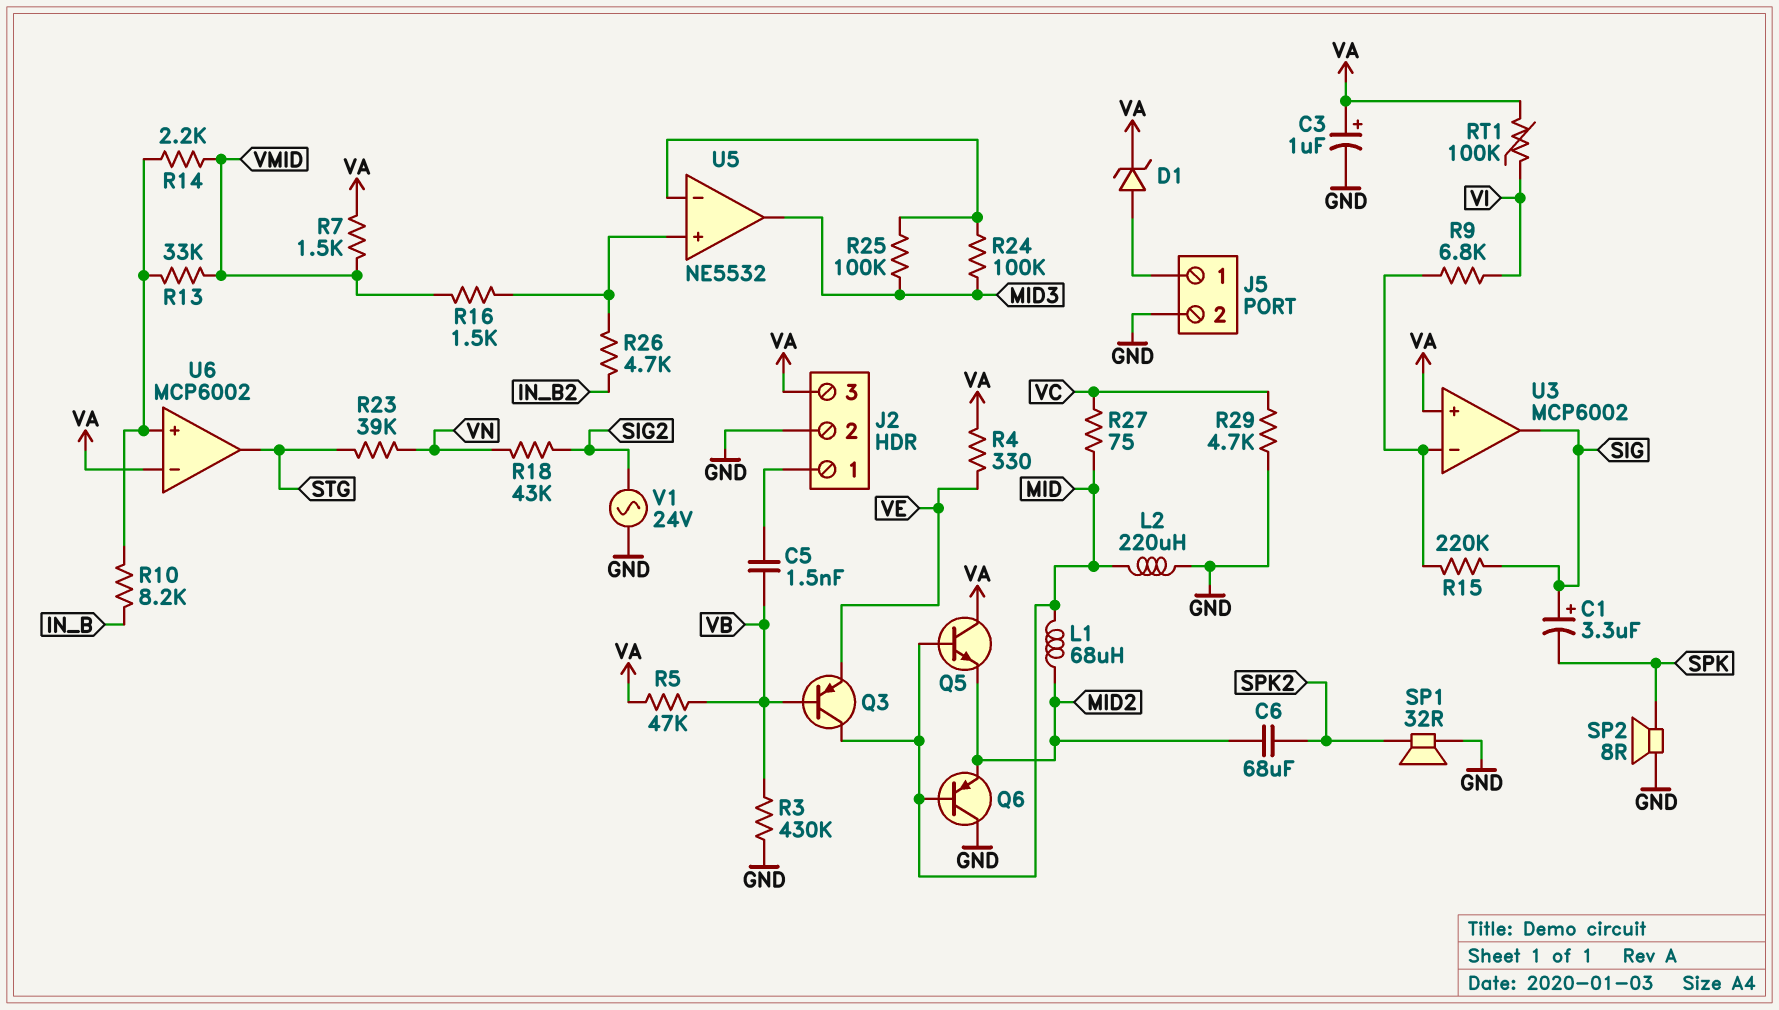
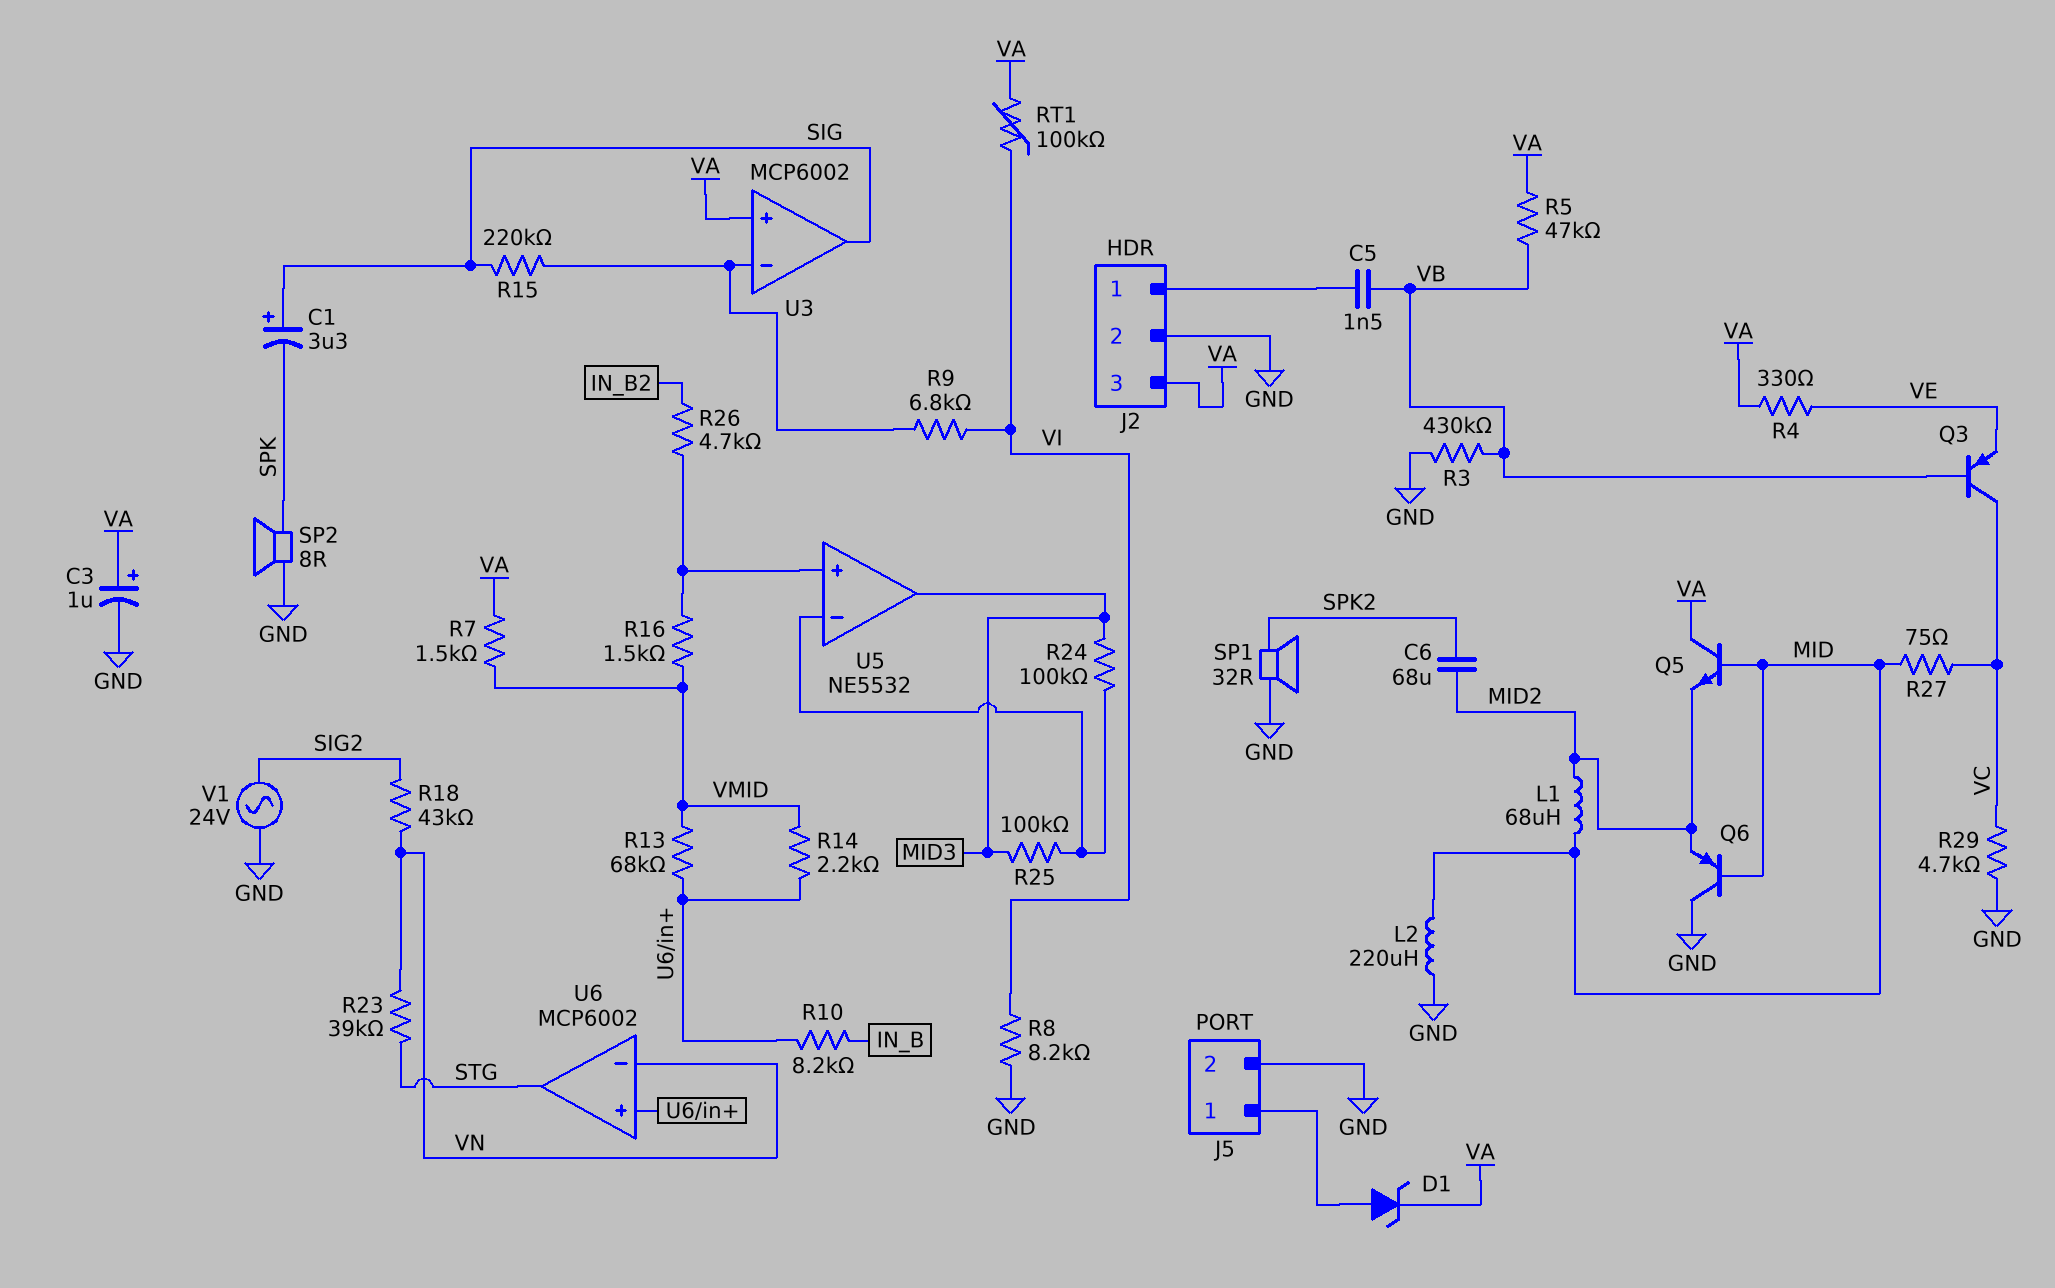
Q3: PNP (B VB, C MID, E VE) -> PNP (B VB, C VC, E VE)
R8: none -> 8.2k (GND, VI)
R13: 33k (U6/in+, VMID) -> 68k (U6/in+, VMID)
U6 pin in-: VA -> VN

